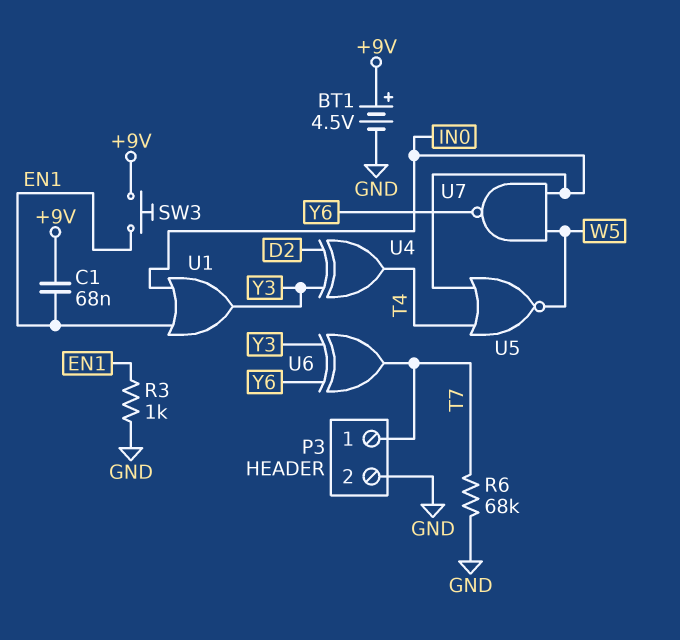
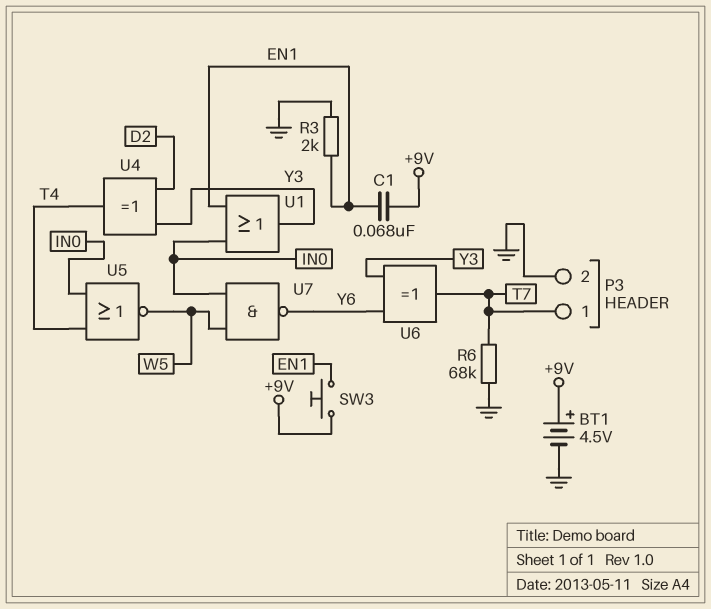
R3: 1k (EN1, GND) -> 2k (EN1, GND)

